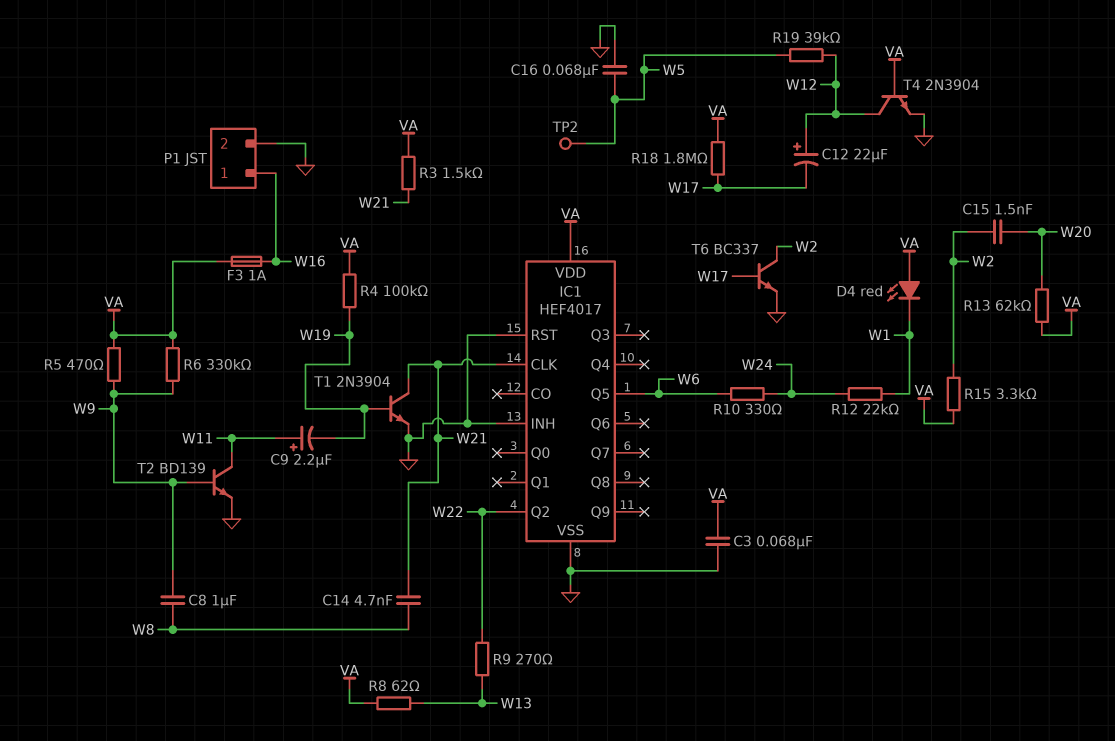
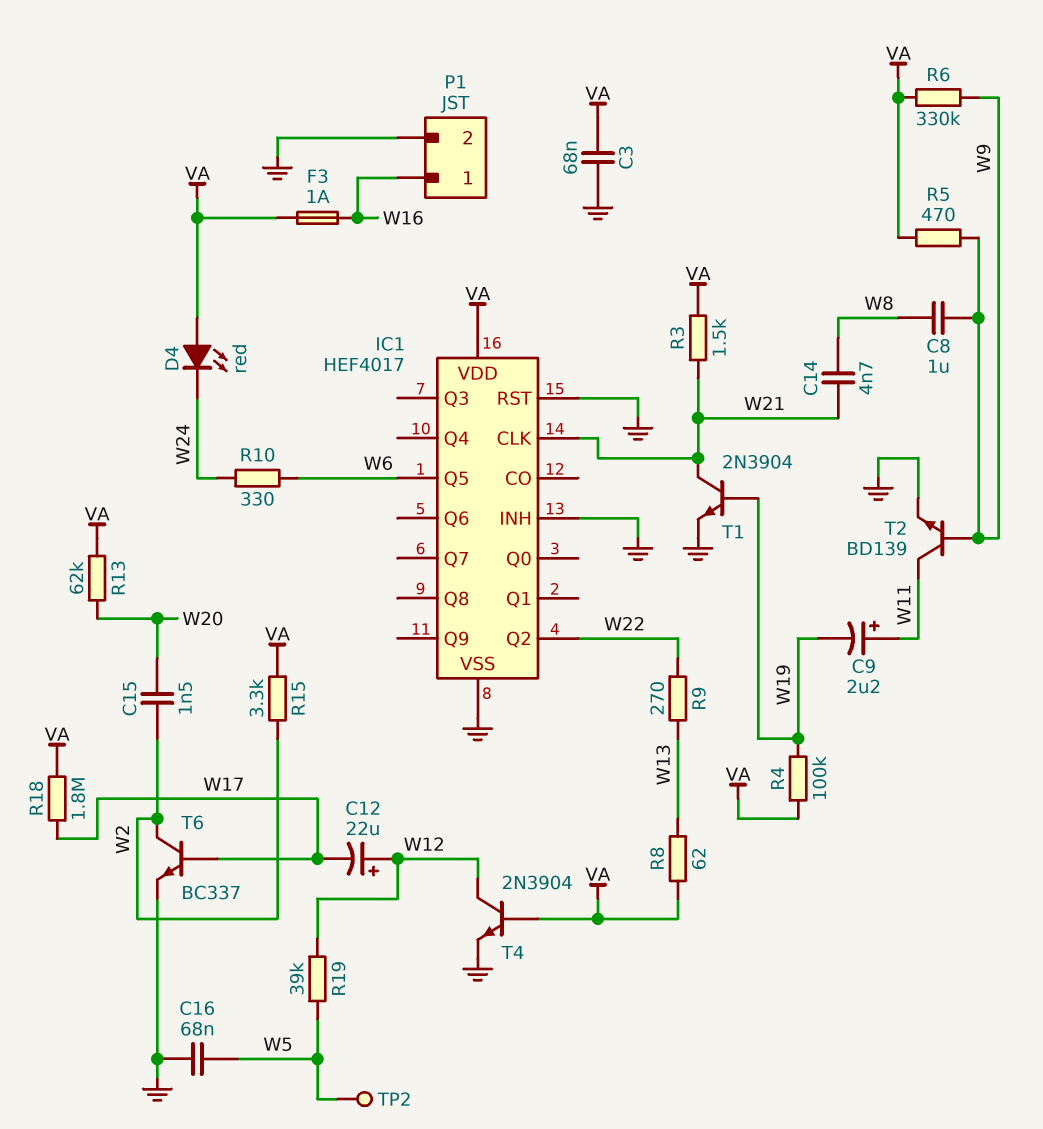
D4: LED red (A VA, K W1) -> LED red (A VA, K W24)
R12: 22k (W1, W24) -> none

